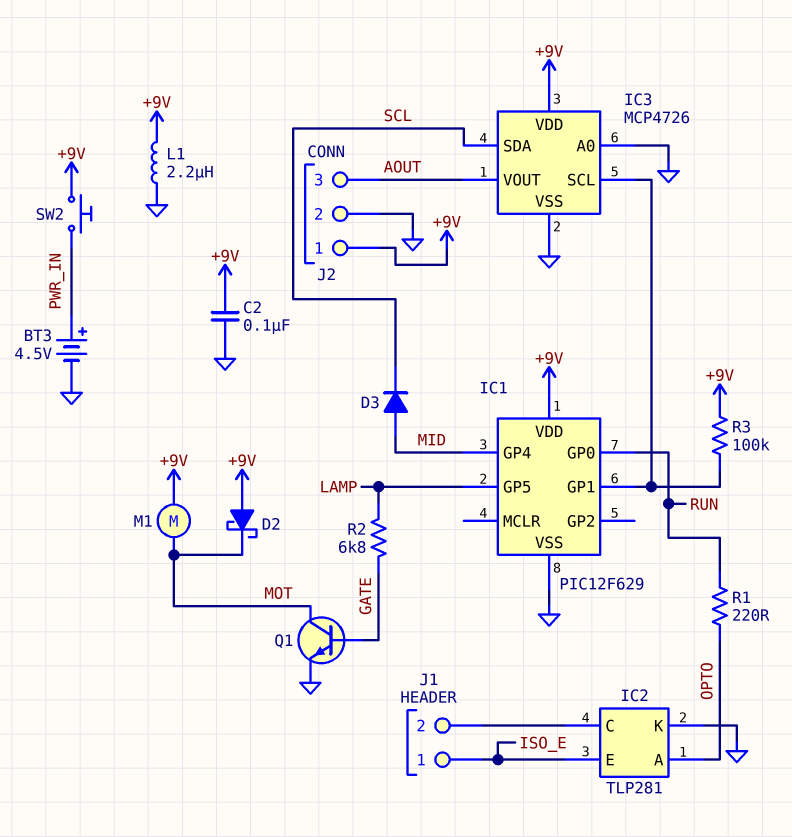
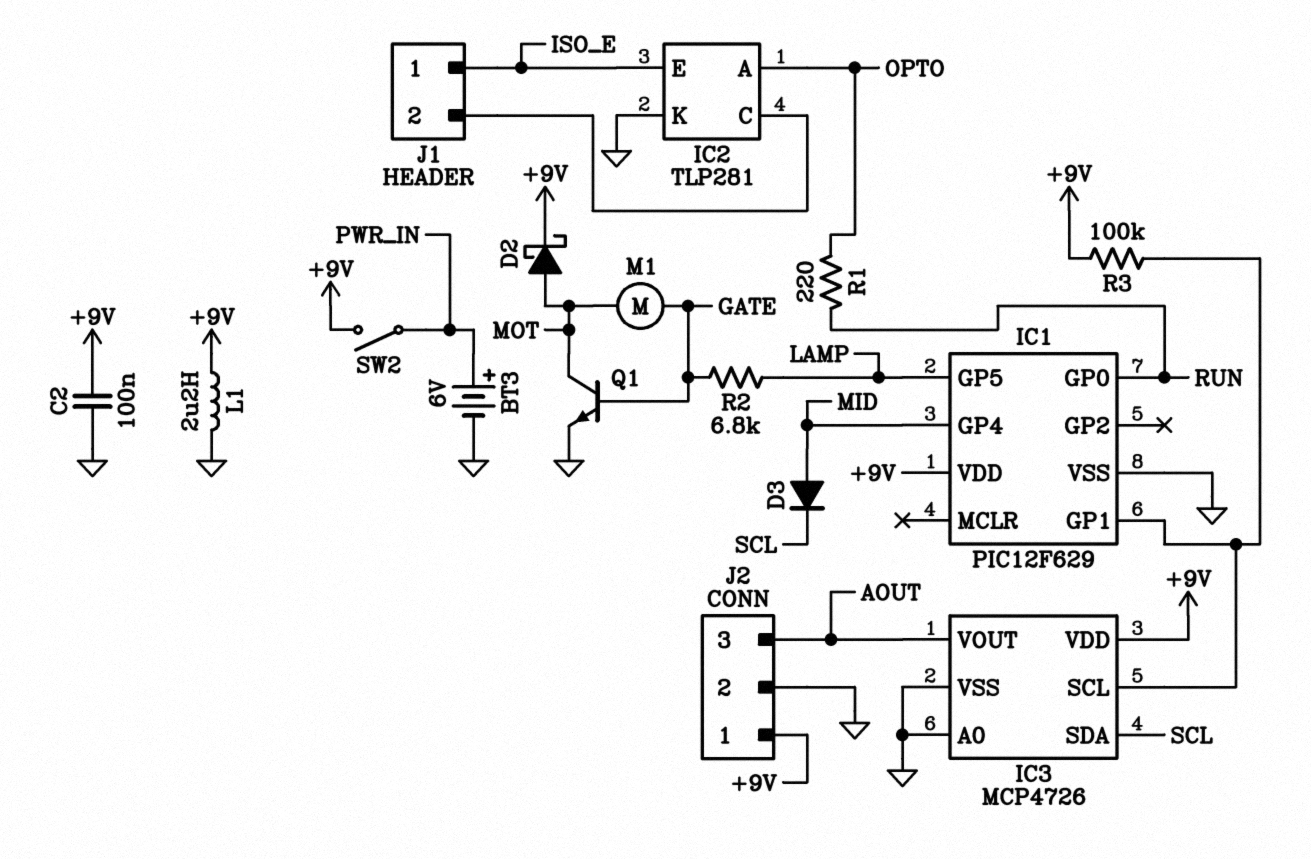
BT3: 4.5V (plus PWR_IN, minus GND) -> 6V (plus PWR_IN, minus GND)
D2: schottky (A +9V, K MOT) -> schottky (A MOT, K +9V)
M1: motor (+9V, MOT) -> motor (GATE, MOT)
SW2: button (+9V, PWR_IN) -> switch (+9V, PWR_IN)

